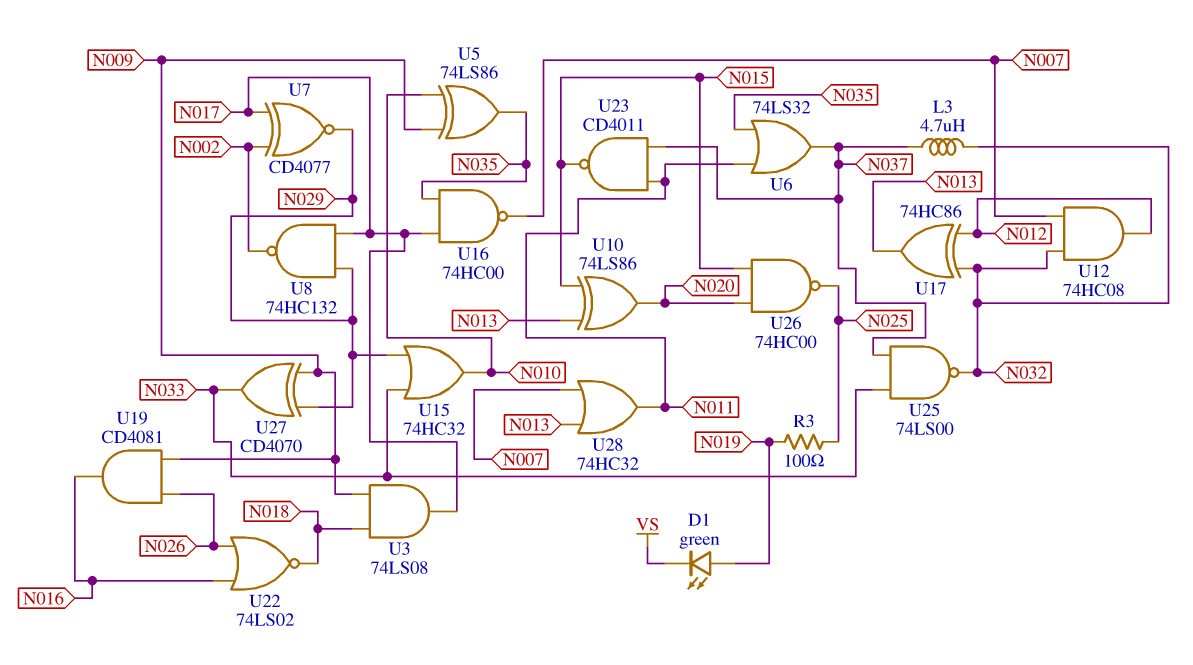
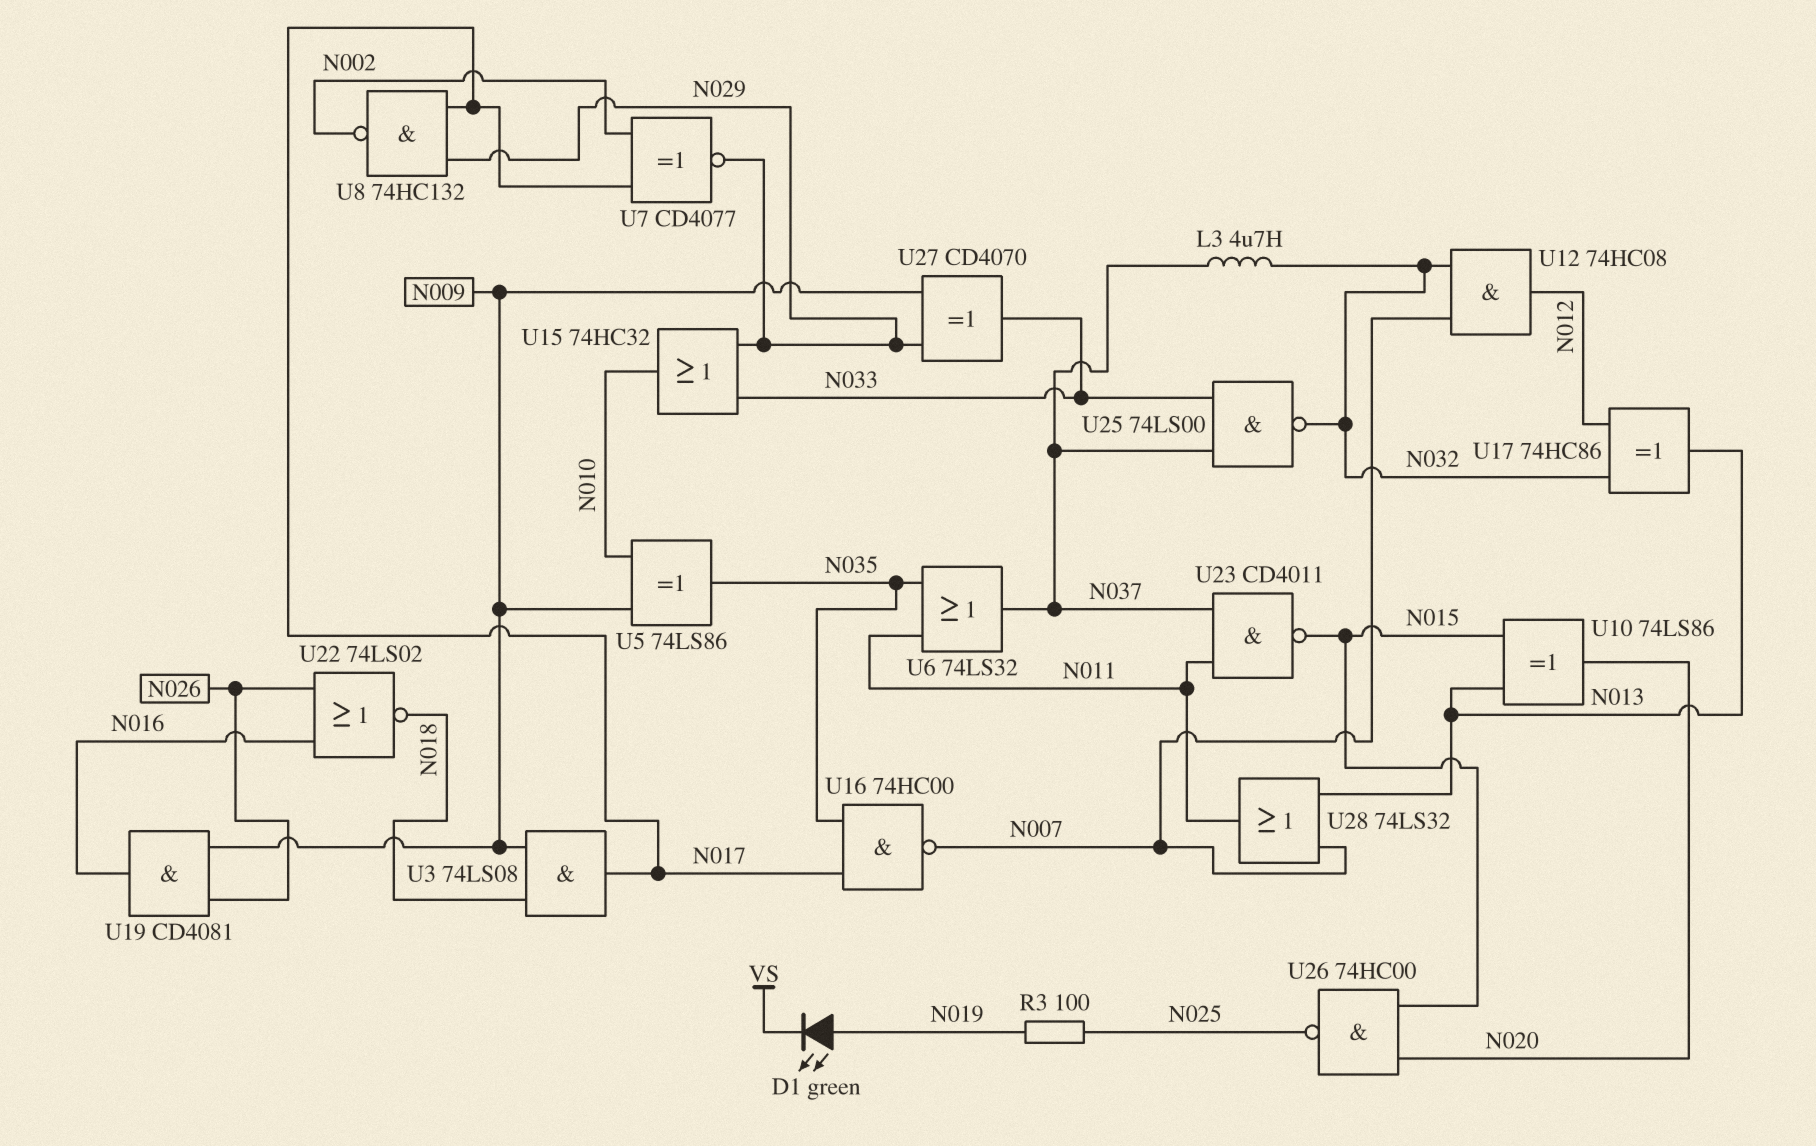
U28: OR 74HC32 (in N007, in N013, out N011) -> OR 74LS32 (in N007, in N013, out N011)

